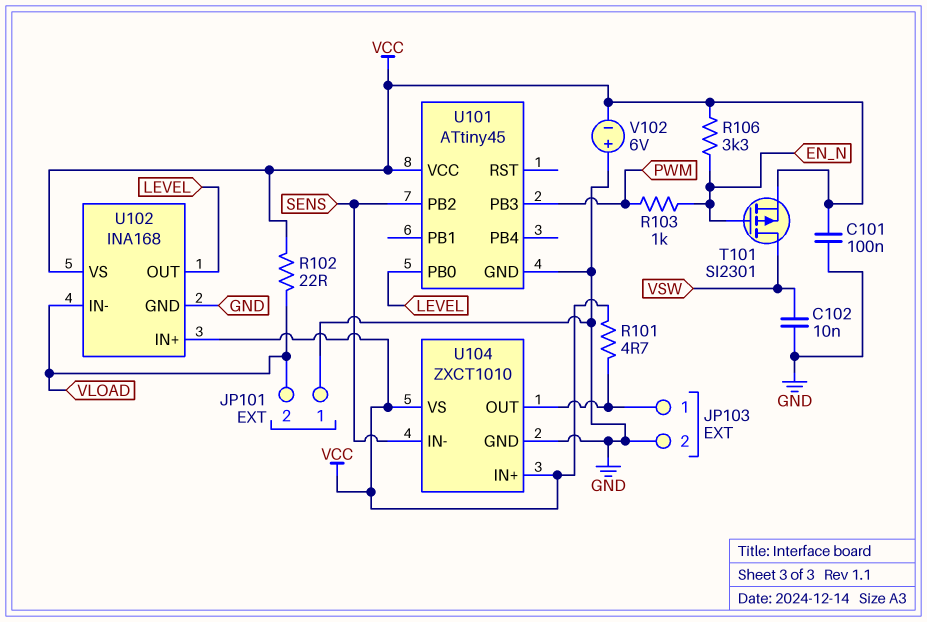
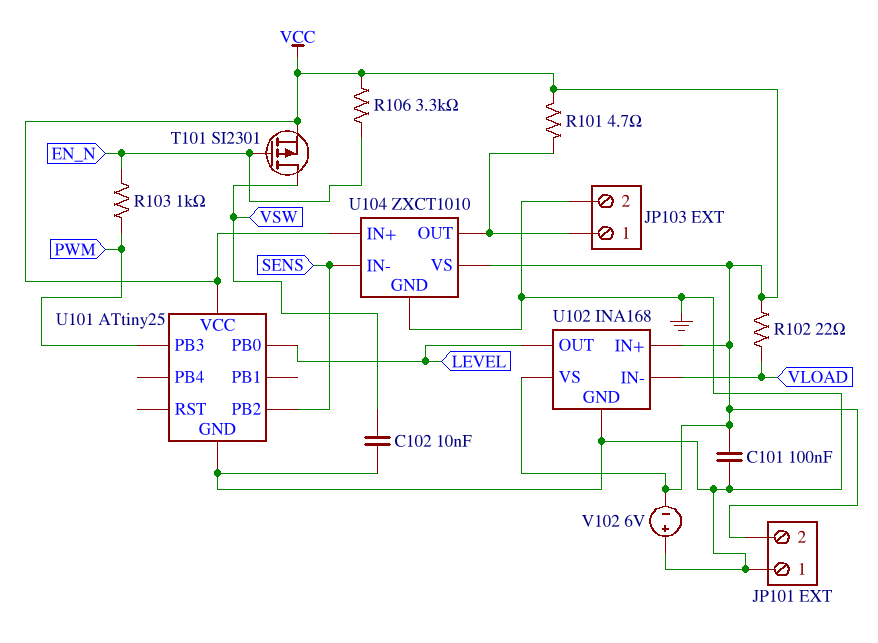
JP101 pin 2: VLOAD -> VCC
U101: ATtiny45 -> ATtiny25

